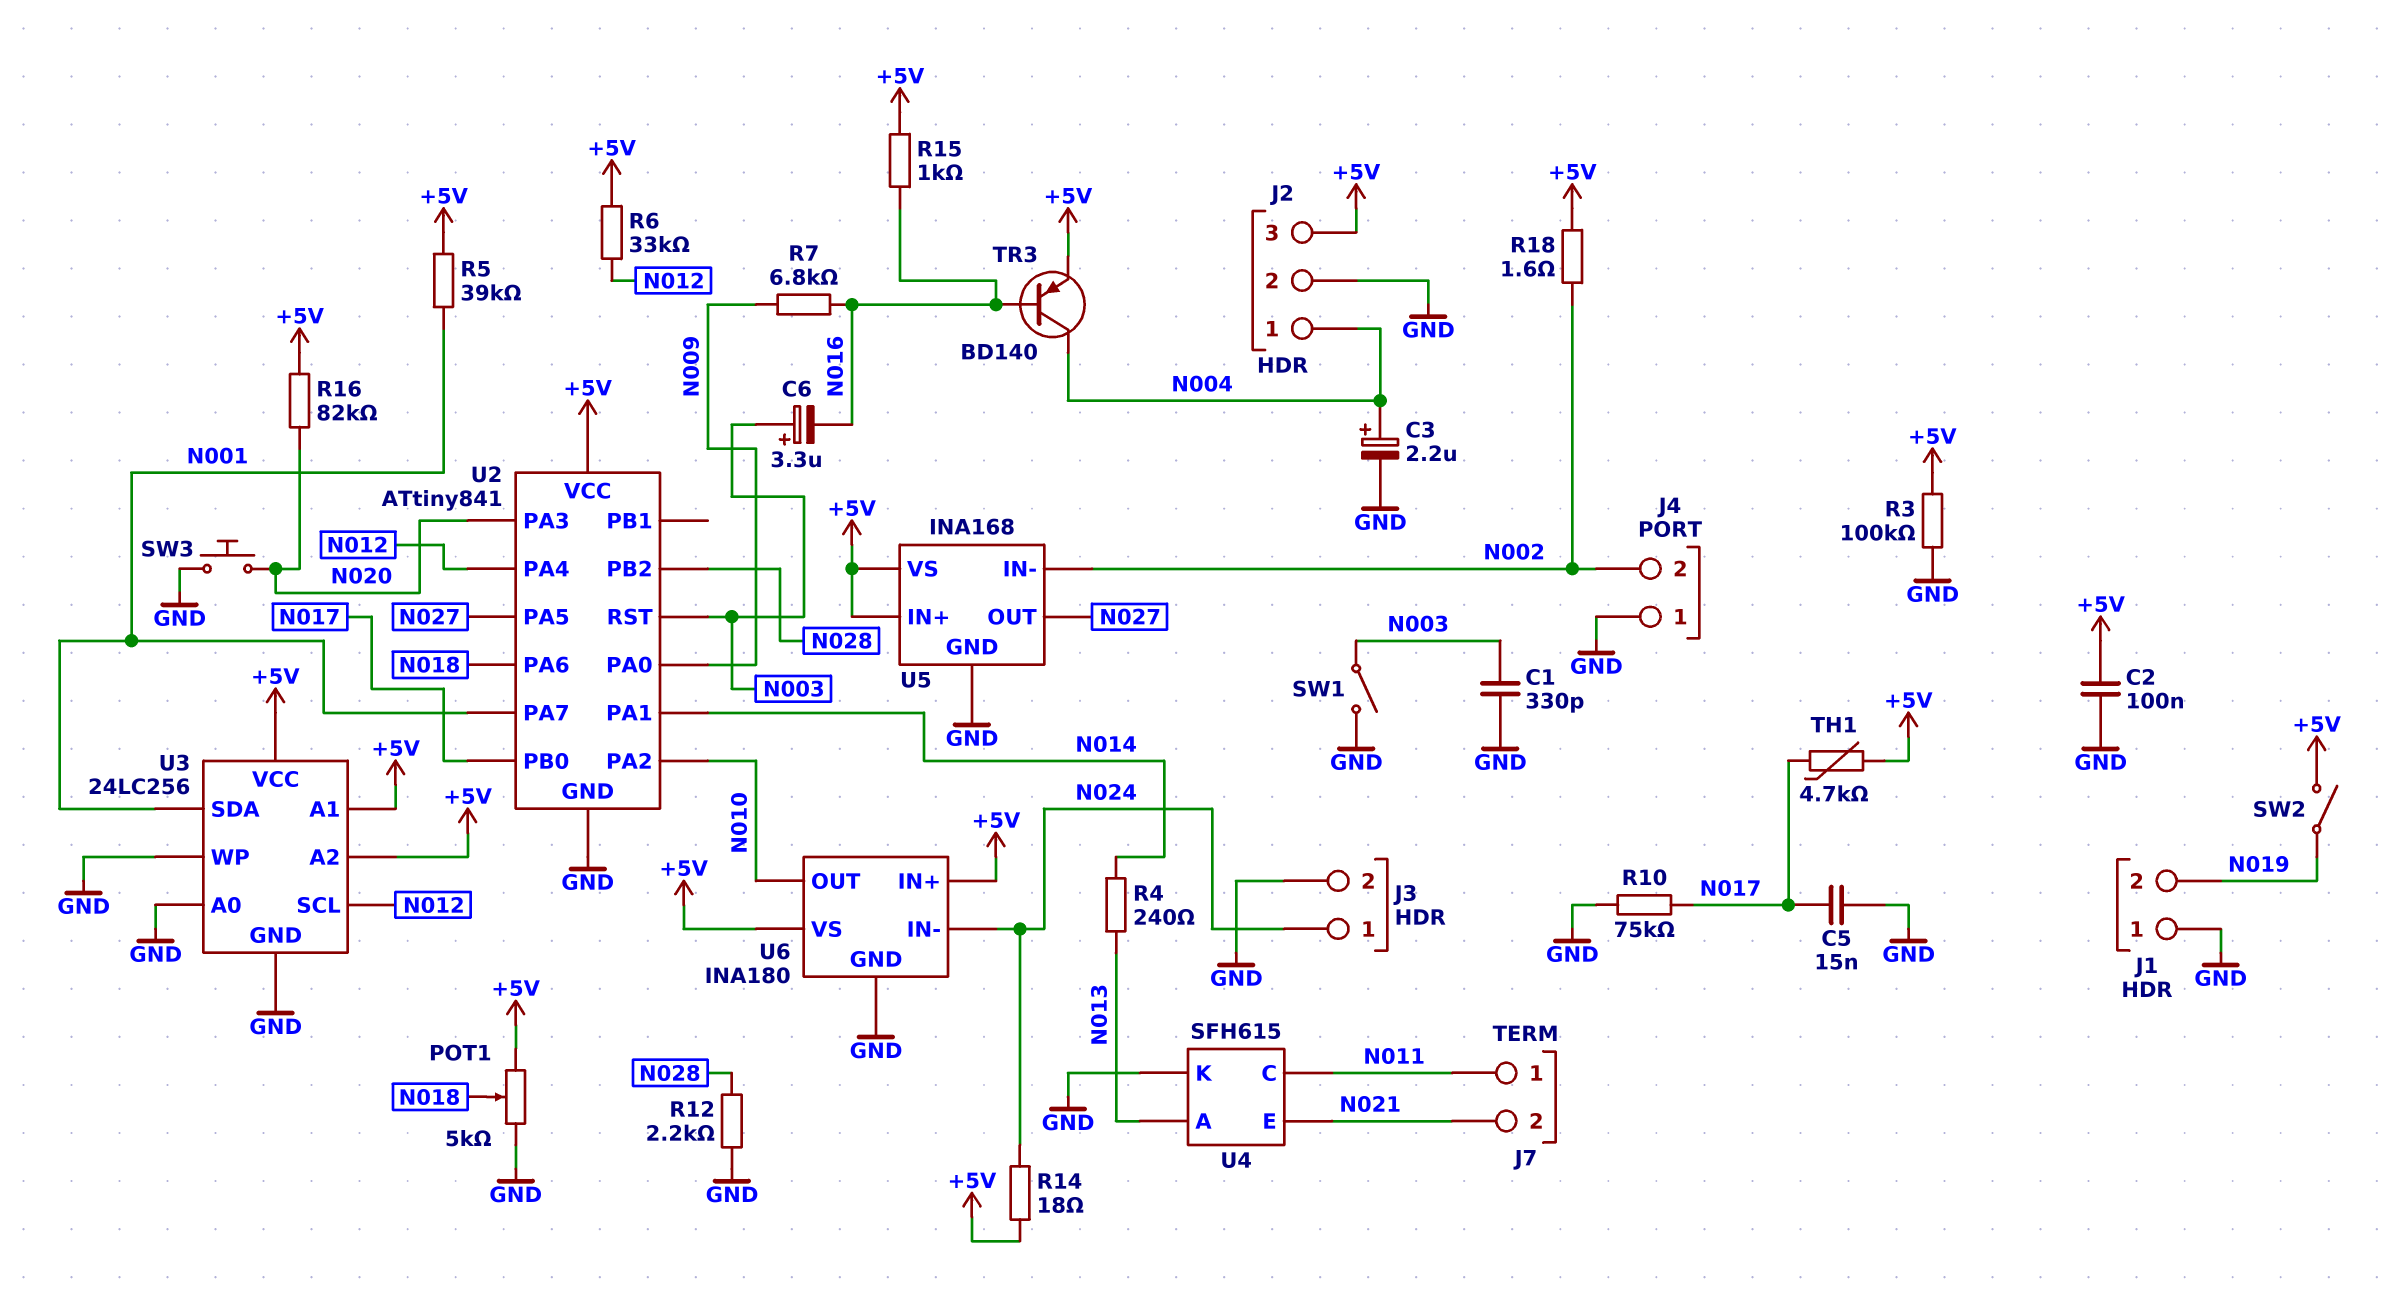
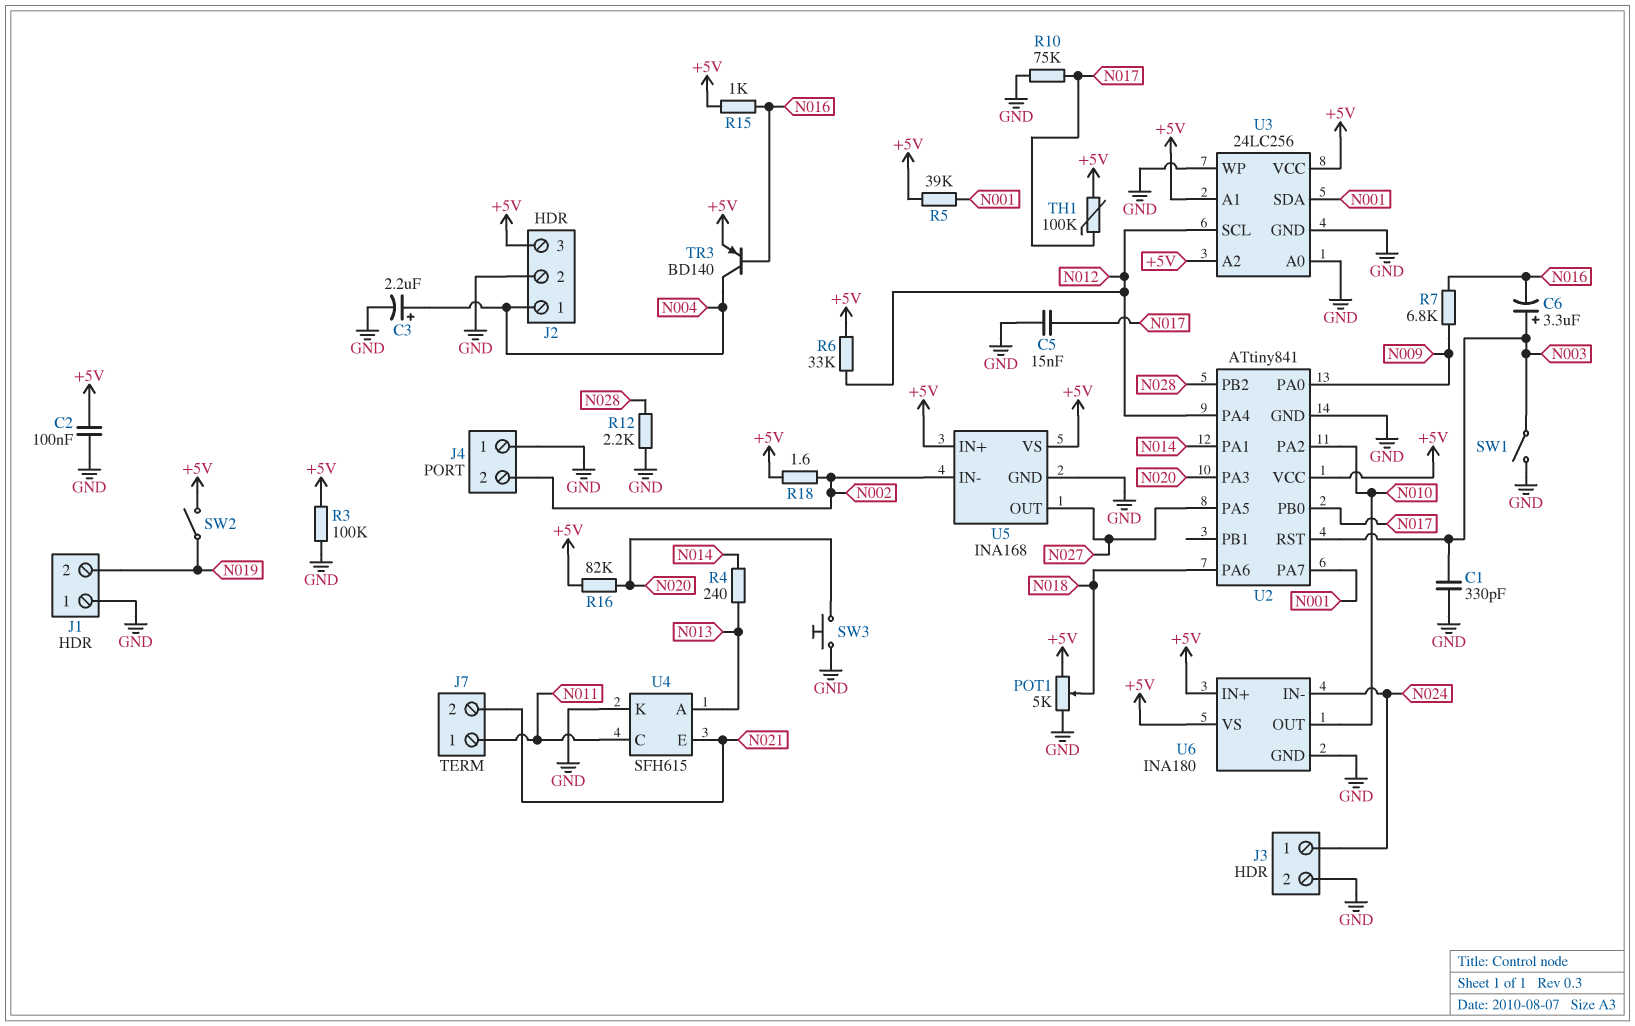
R14: 18 (+5V, N024) -> none
TH1: 4.7k (+5V, N017) -> 100k (+5V, N017)

